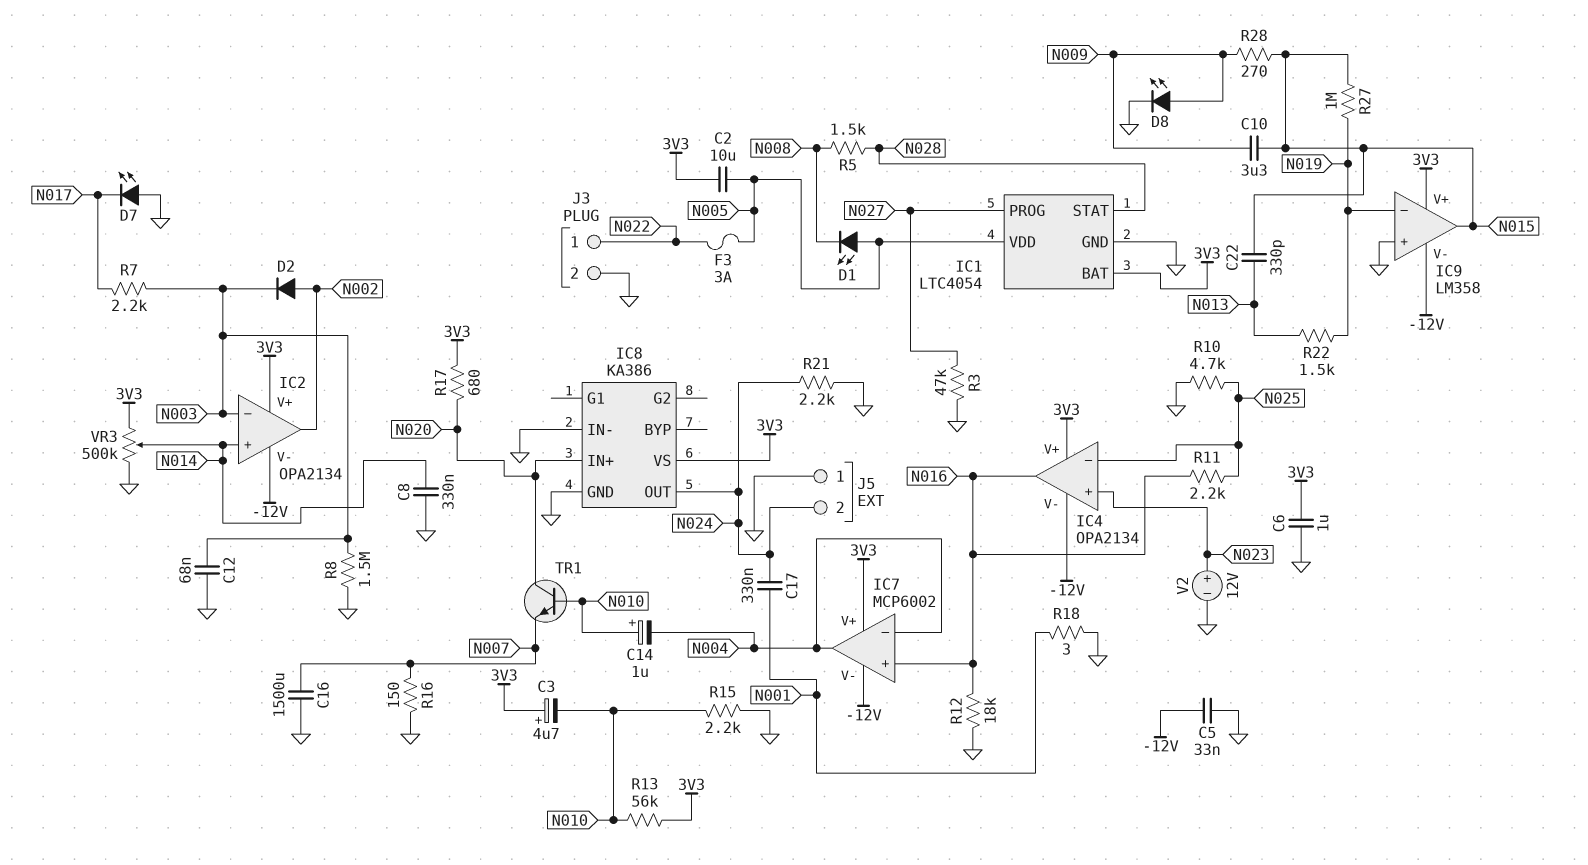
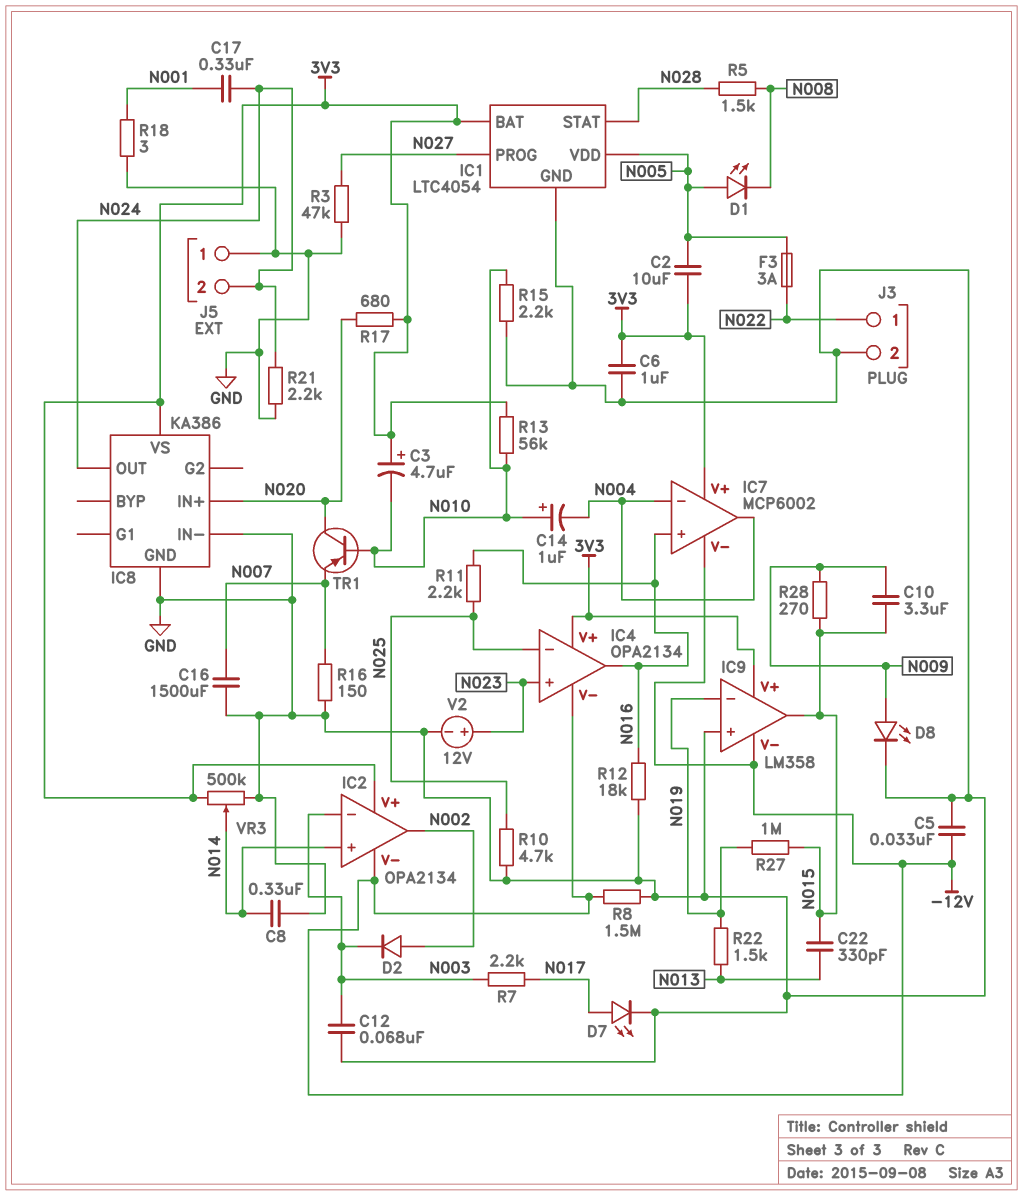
D7: LED (A GND, K N017) -> LED (A N017, K GND)
R8: 1.5M (GND, N003) -> 1.5M (-12V, GND)
TR1: NPN (B N010, C N020, E N007) -> PNP (B N010, C N020, E N007)

